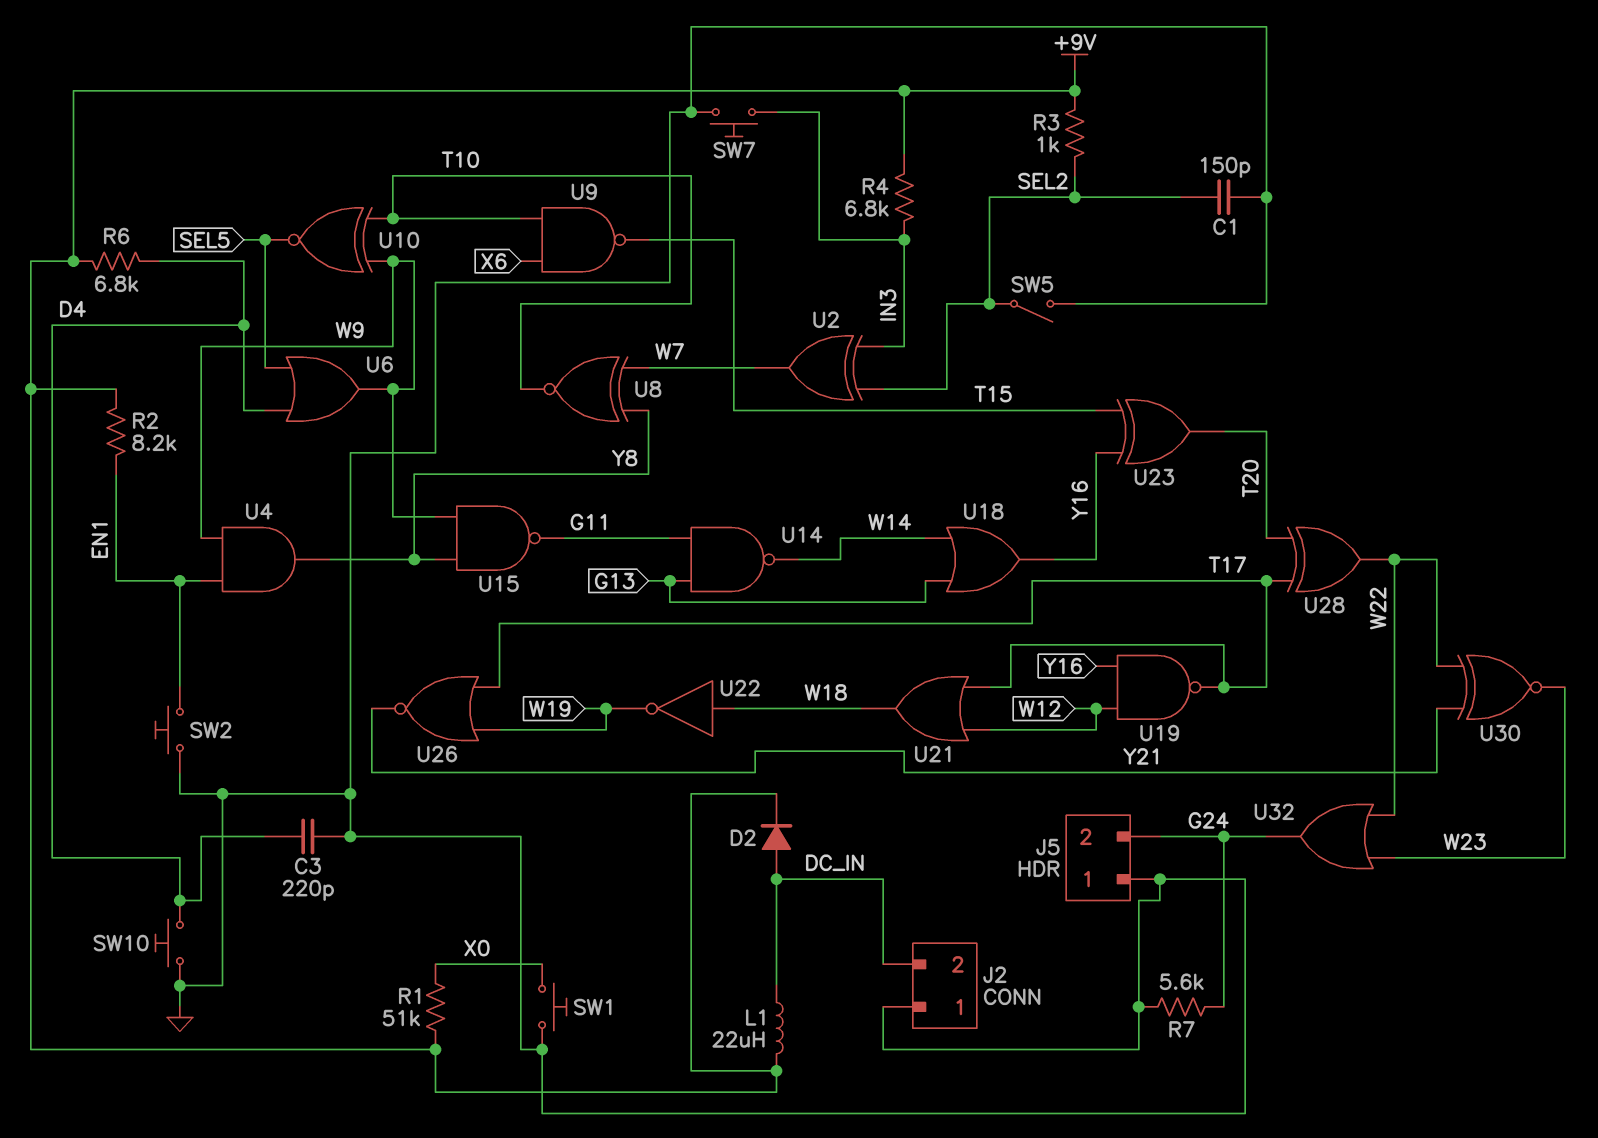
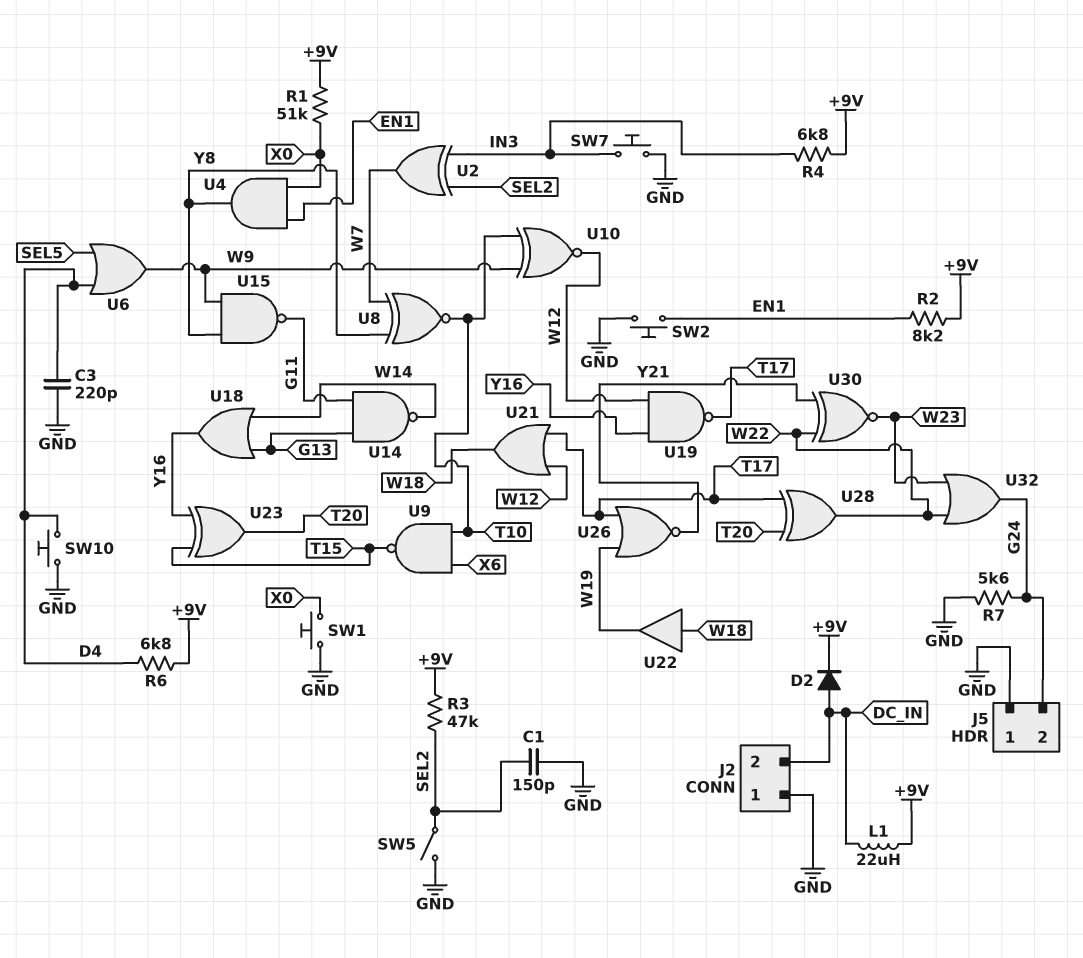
R3: 1k (+9V, SEL2) -> 47k (+9V, SEL2)
U4: AND (in EN1, in W9, out Y8) -> AND (in EN1, in X0, out Y8)
U10: XNOR (in T10, in W9, out SEL5) -> XNOR (in T10, in W9, out W12)
U22: NOT (in W18, out W19) -> buffer (in W18, out W19)

